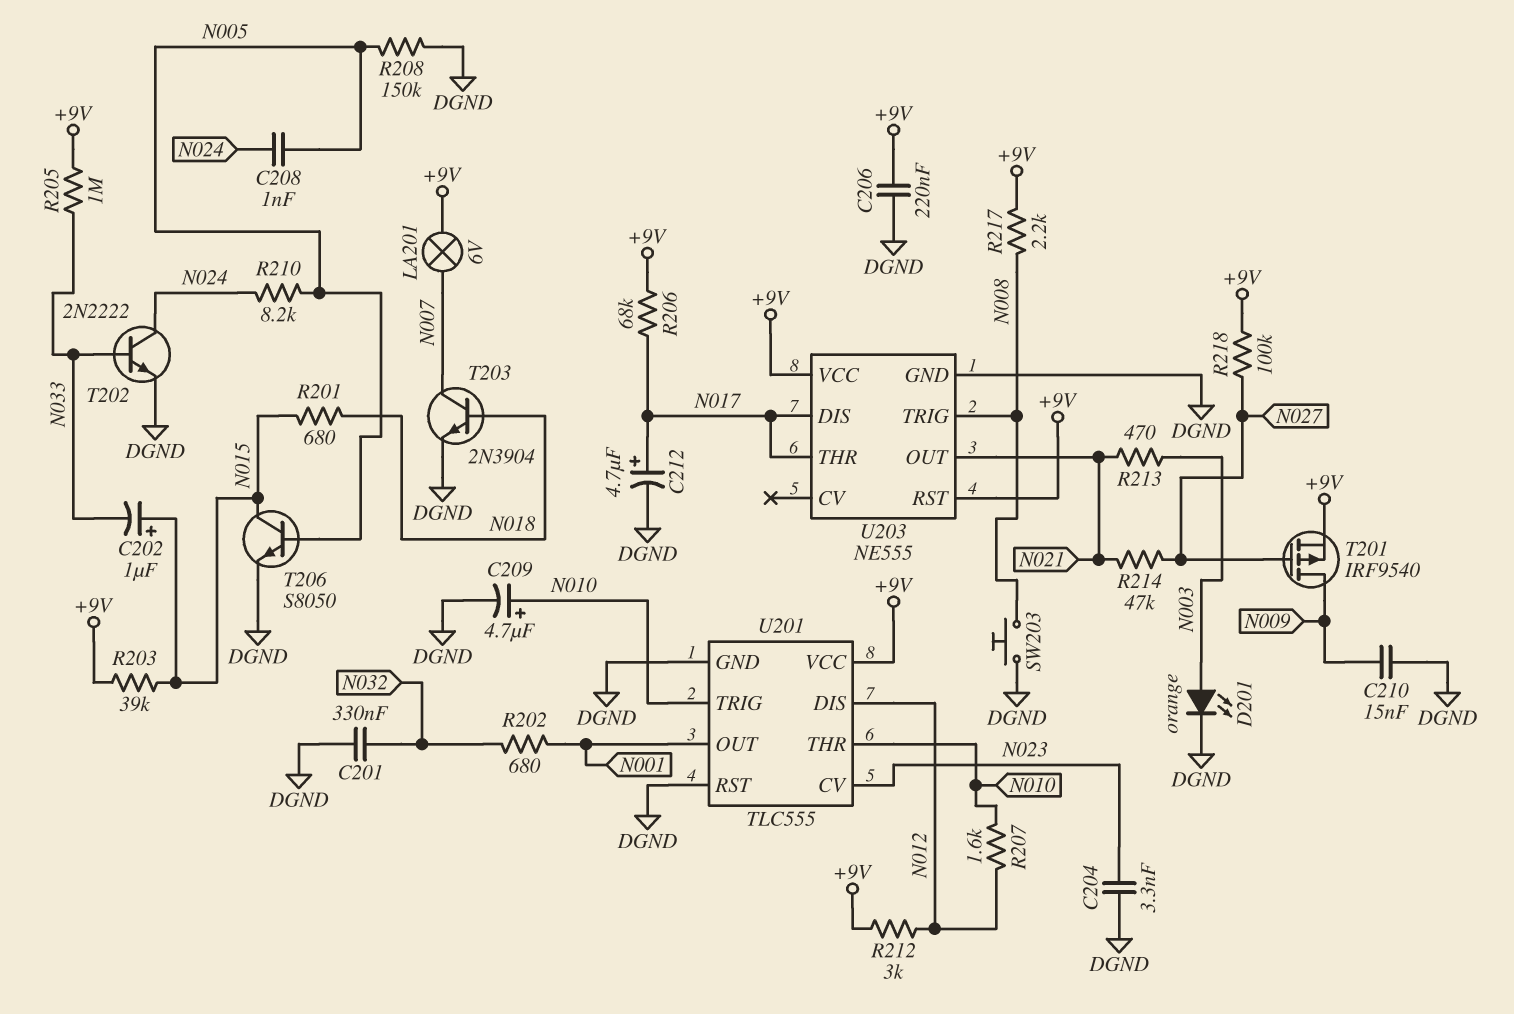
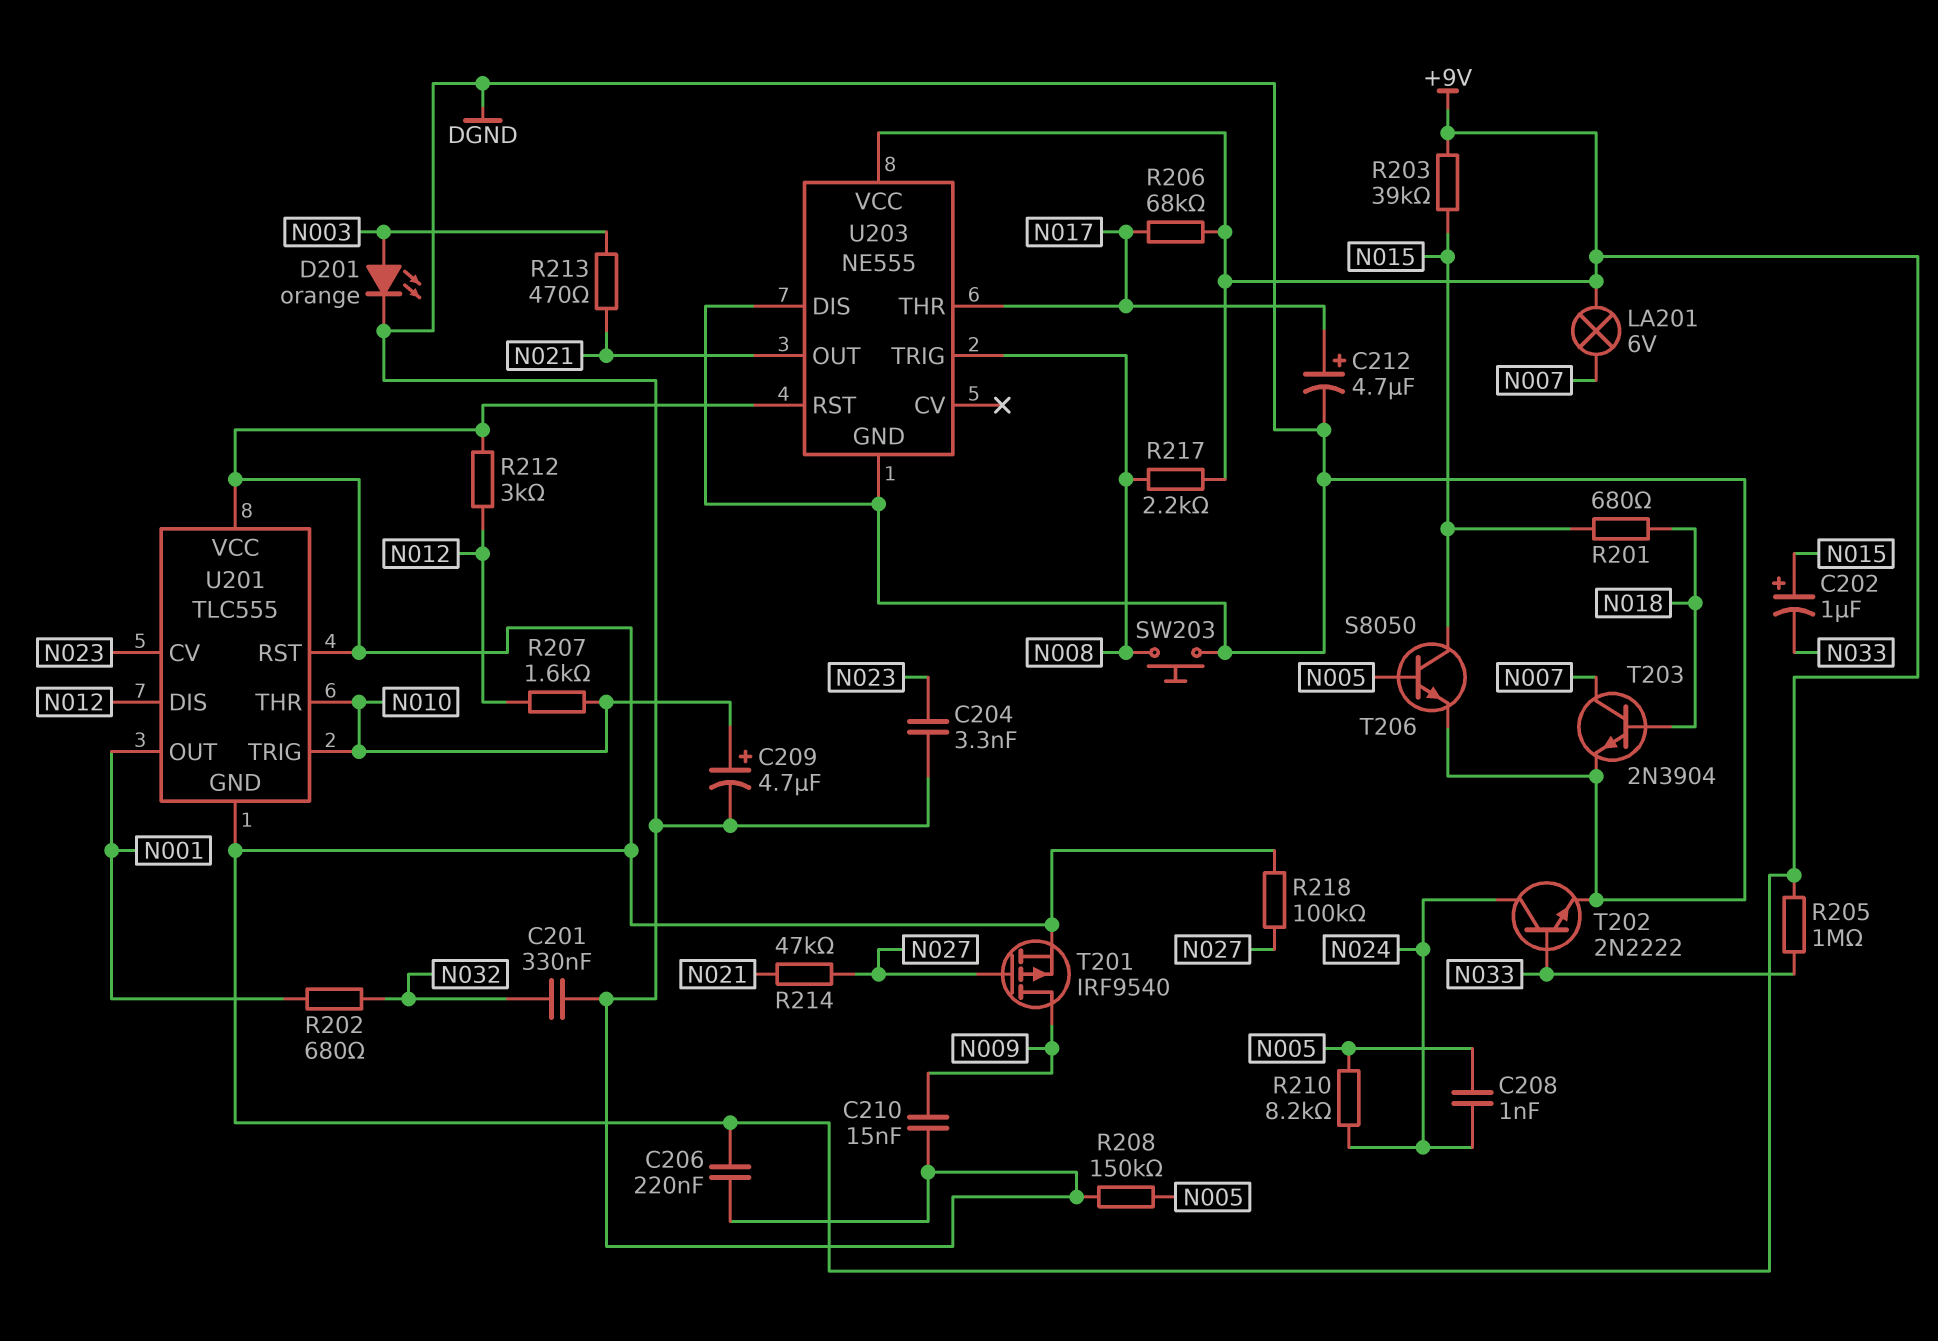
U201 pin GND: DGND -> +9V
U201 pin RST: DGND -> +9V
U203 pin DIS: N017 -> DGND

